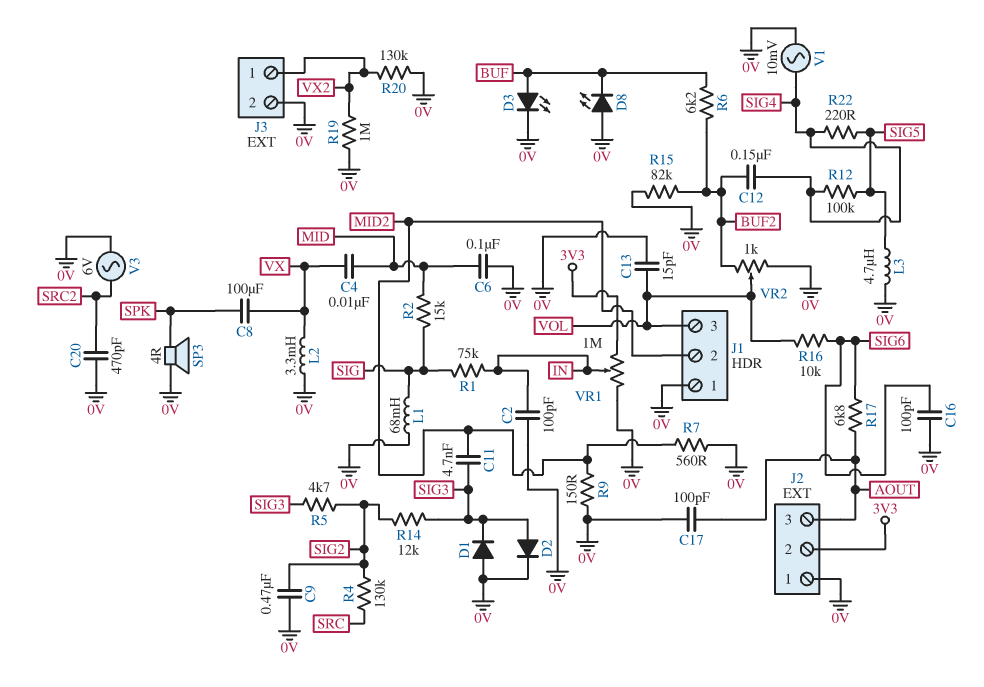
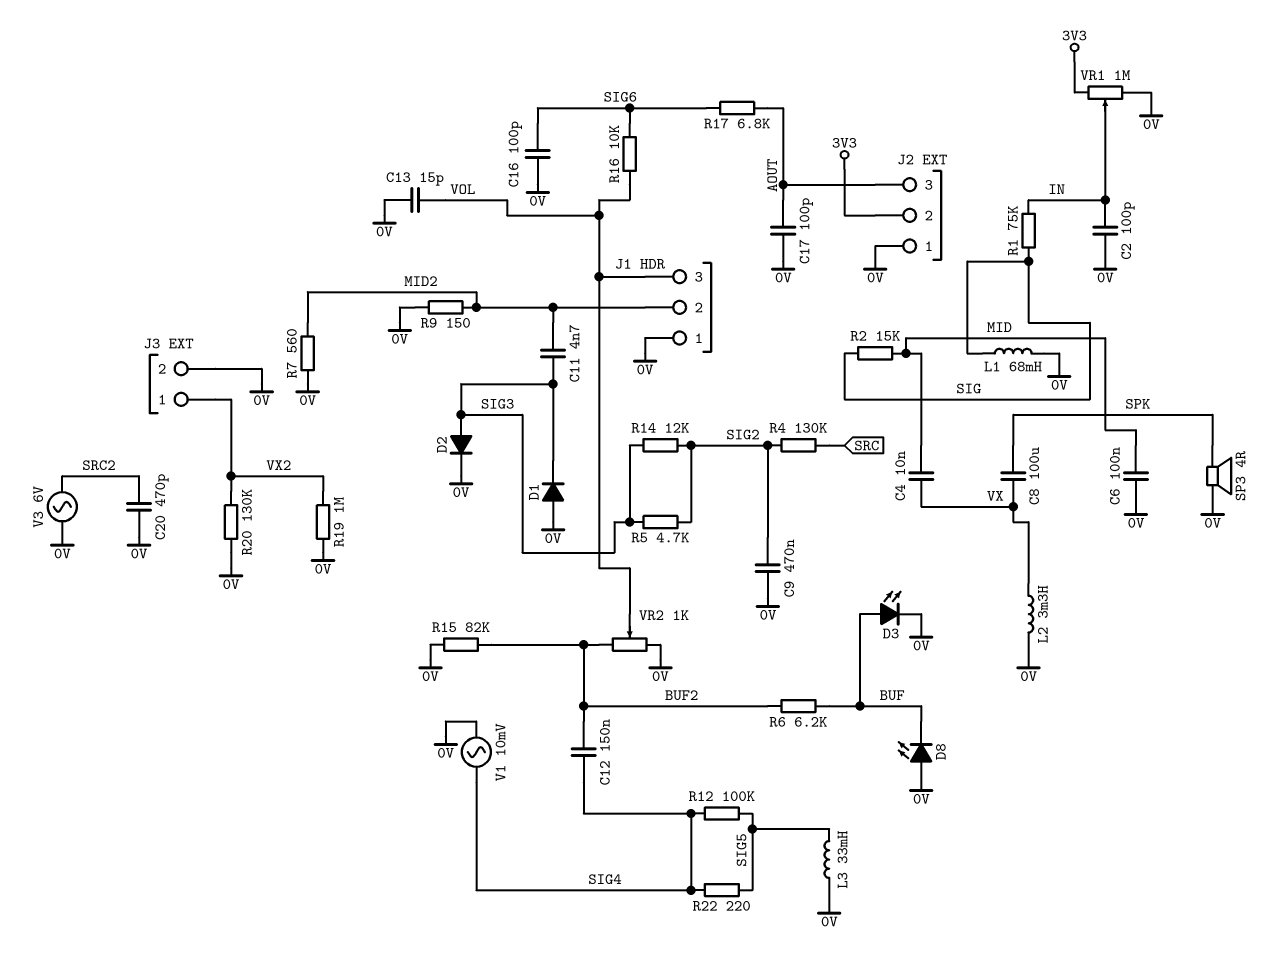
L3: 4.7uH (0V, SIG5) -> 33mH (0V, SIG5)

